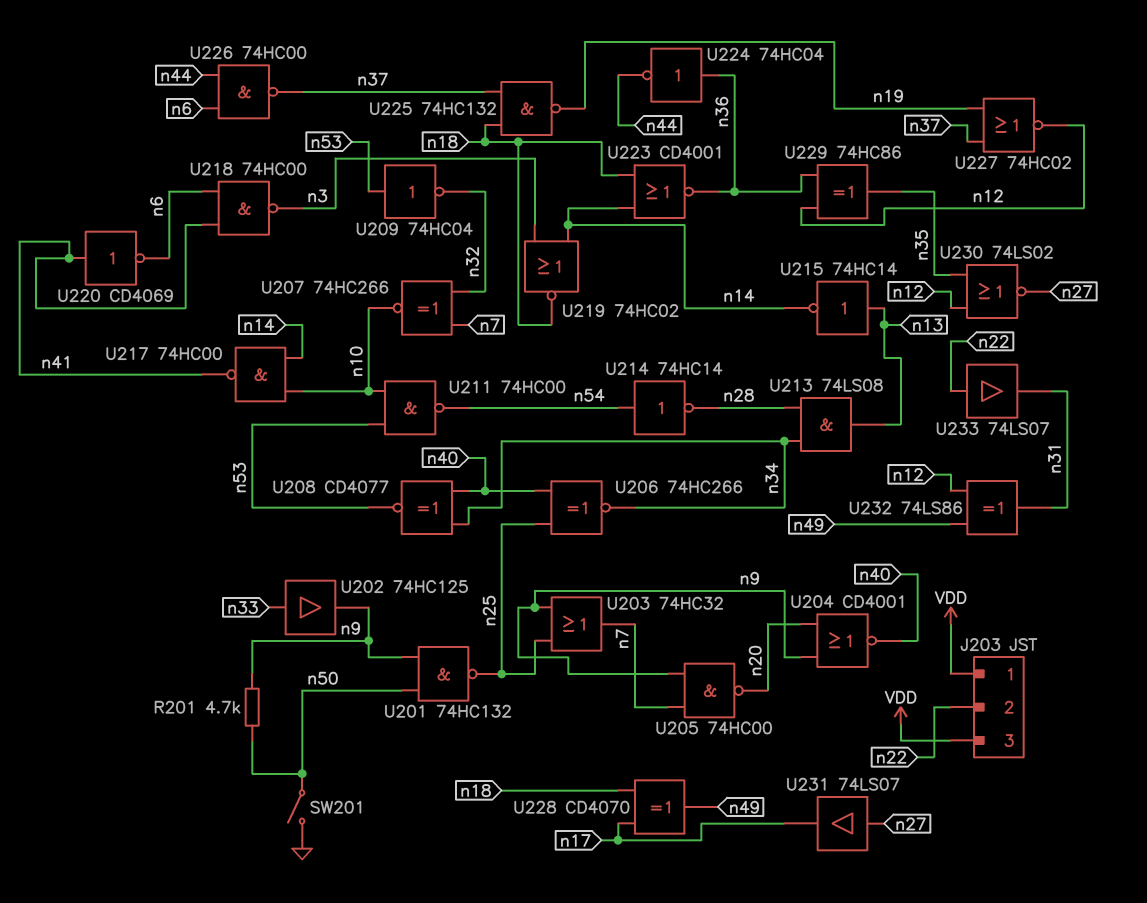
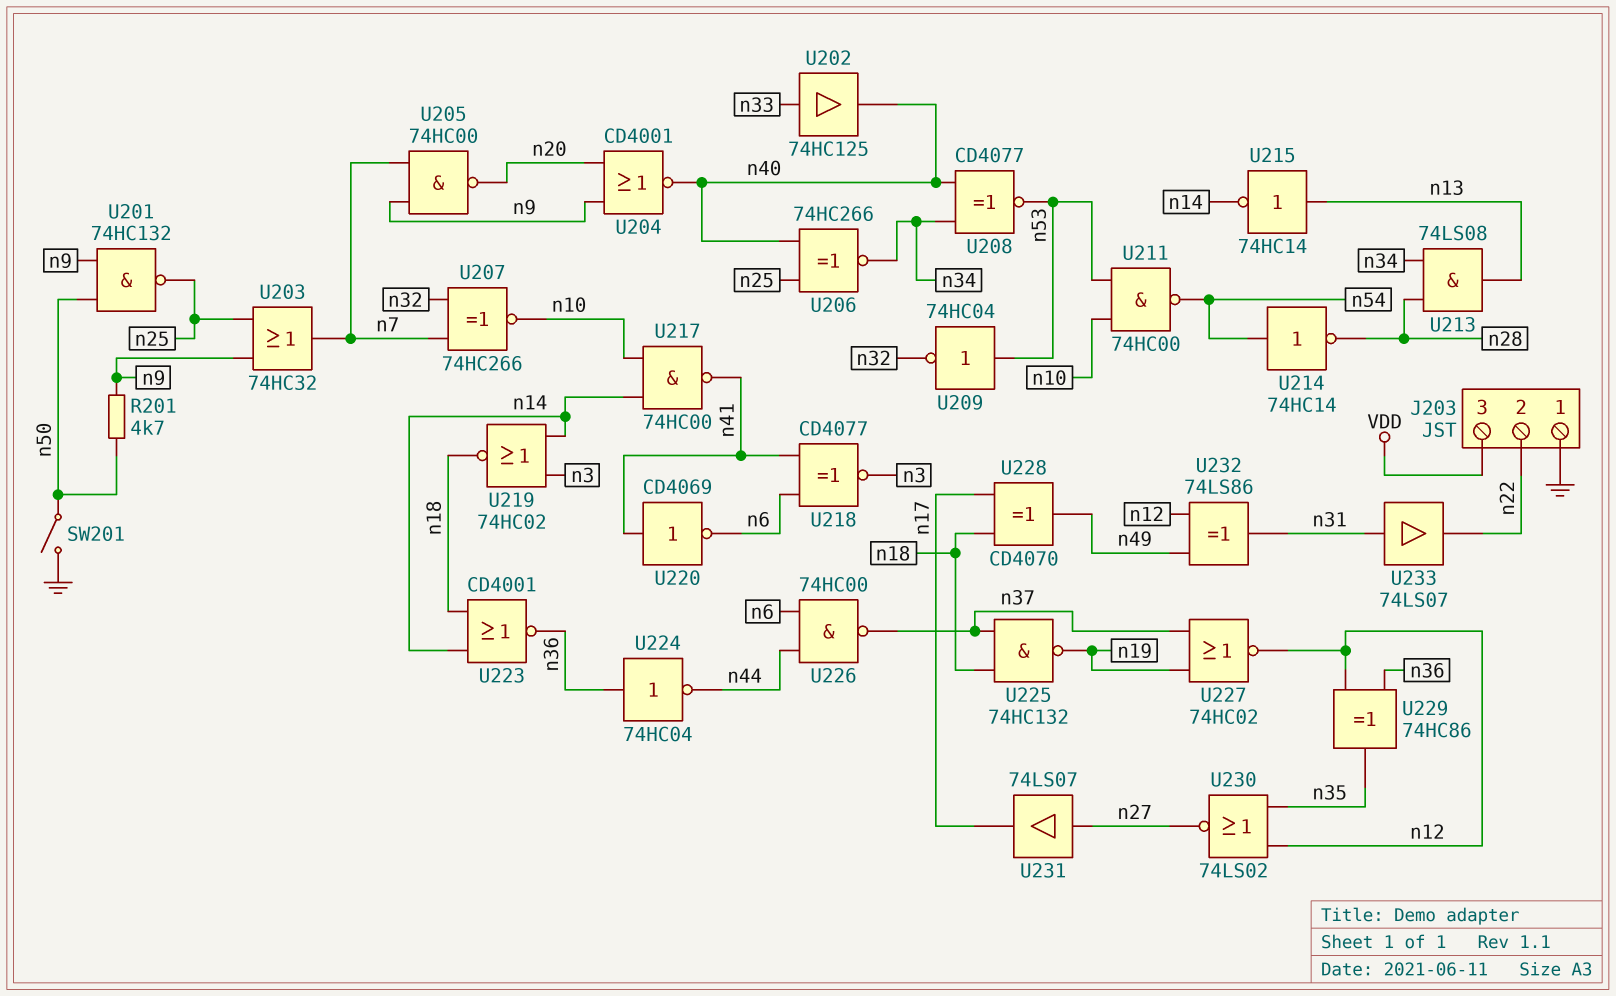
J203 pin 1: VDD -> GND
U202: buffer 74HC125 (in n33, out n9) -> buffer 74HC125 (in n33, out n40)
U218: NAND 74HC00 (in n6, in n41, out n3) -> XNOR CD4077 (in n6, in n41, out n3)
U233: buffer 74LS07 (in n22, out n31) -> buffer 74LS07 (in n31, out n22)

